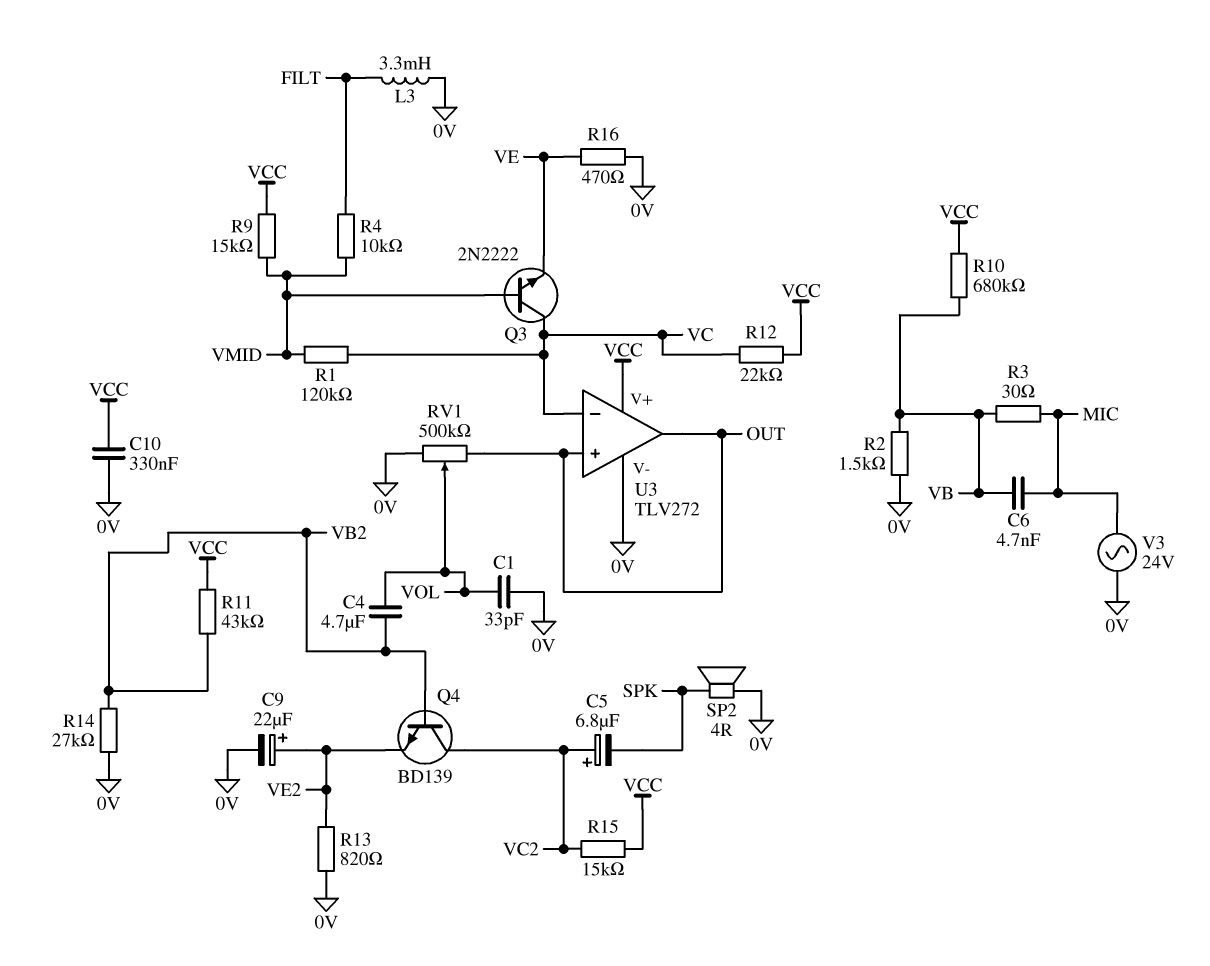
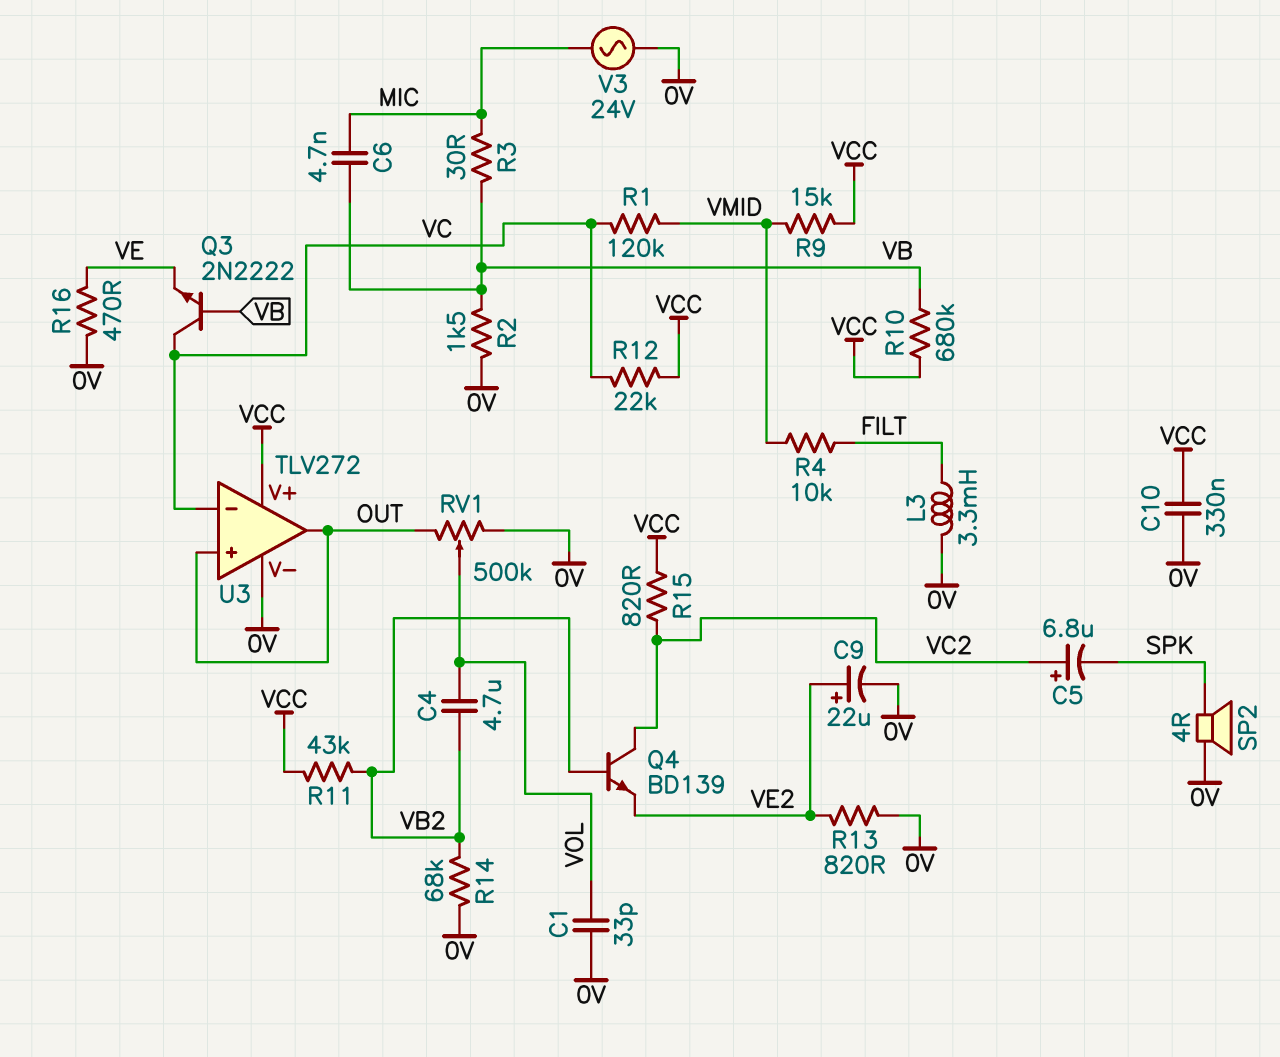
Q3: NPN 2N2222 (B VMID, C VC, E VE) -> NPN 2N2222 (B VB, C VC, E VE)
R14: 27k (0V, VB2) -> 68k (0V, VB2)
R15: 15k (VC2, VCC) -> 820 (VC2, VCC)

